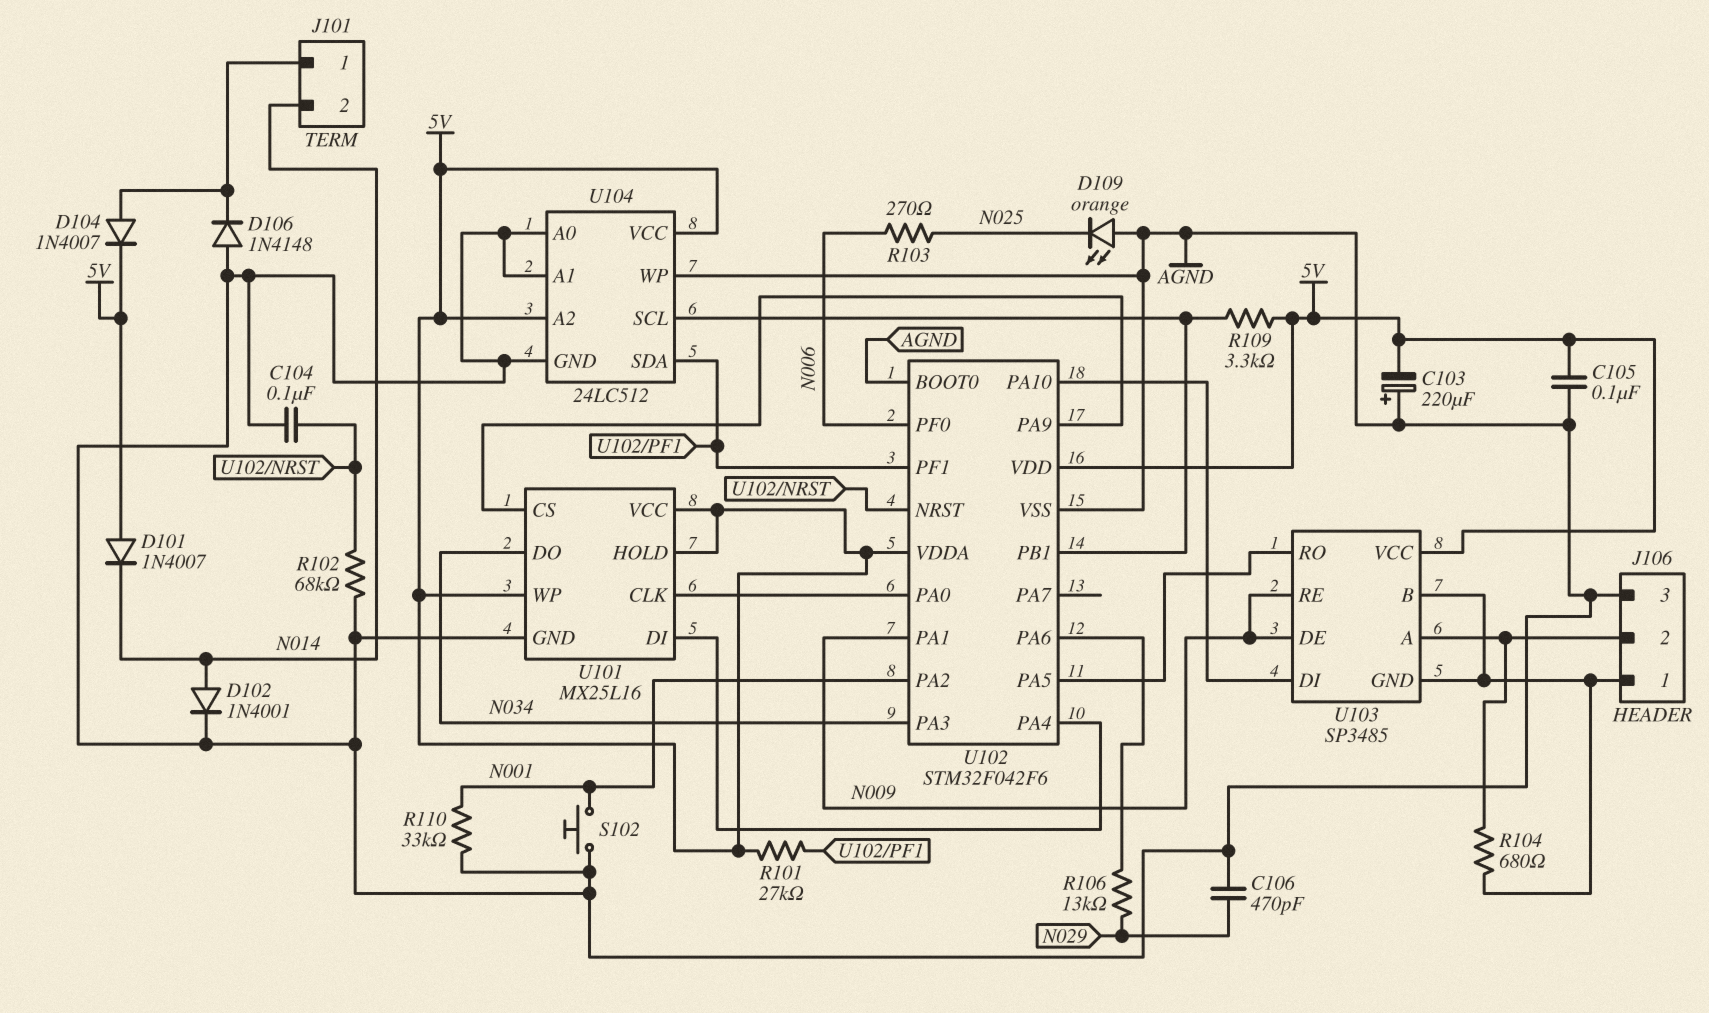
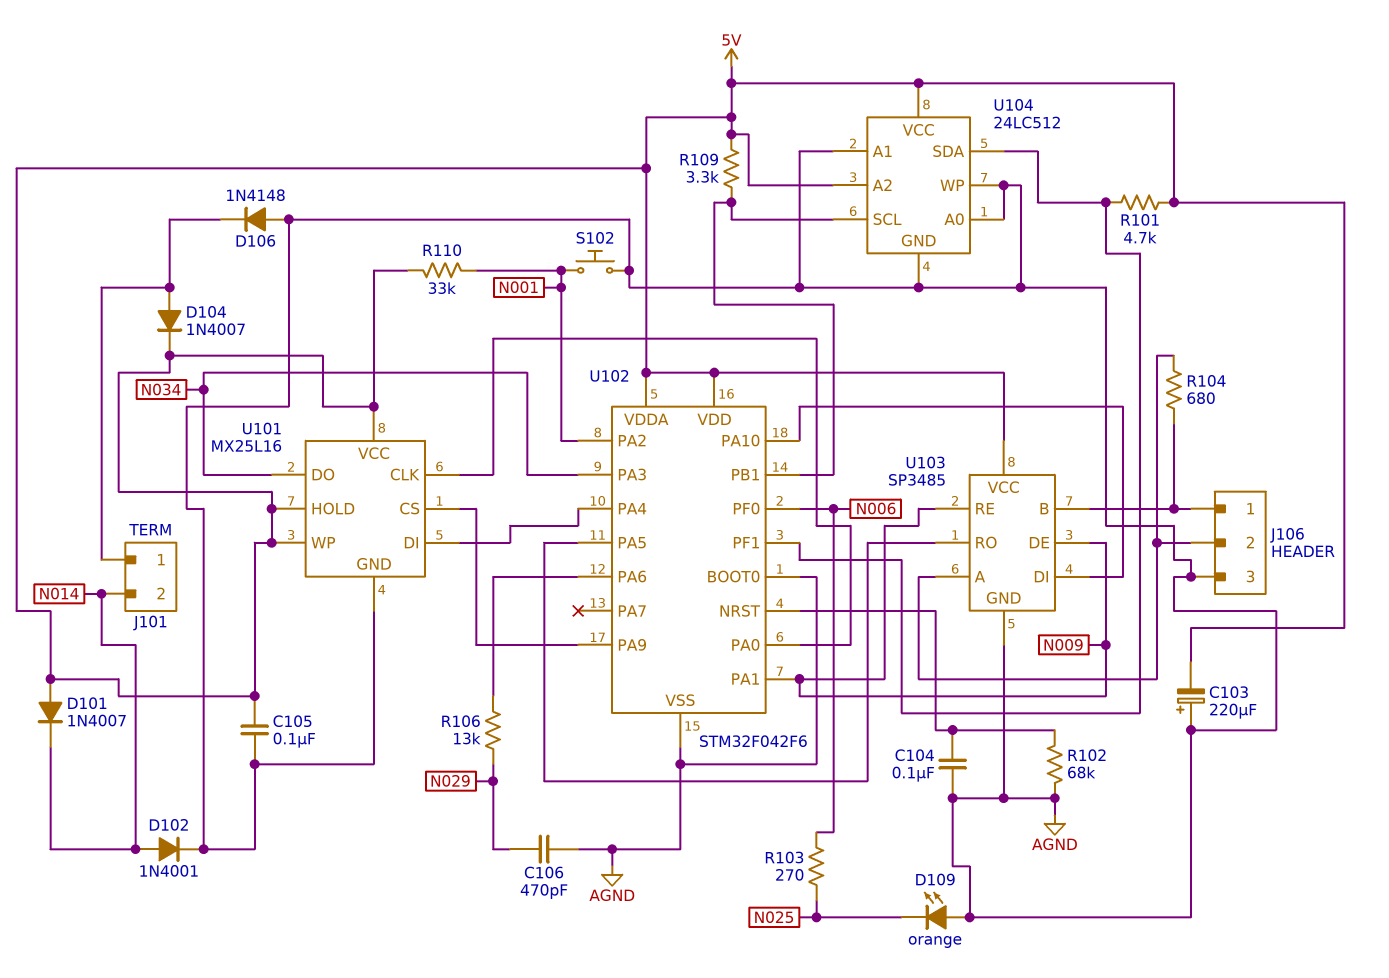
R101: 27k (5V, U102/PF1) -> 4.7k (5V, U102/PF1)
R110: 33k (AGND, N001) -> 33k (5V, N001)
U103 pin GND: J106/1 -> AGND

